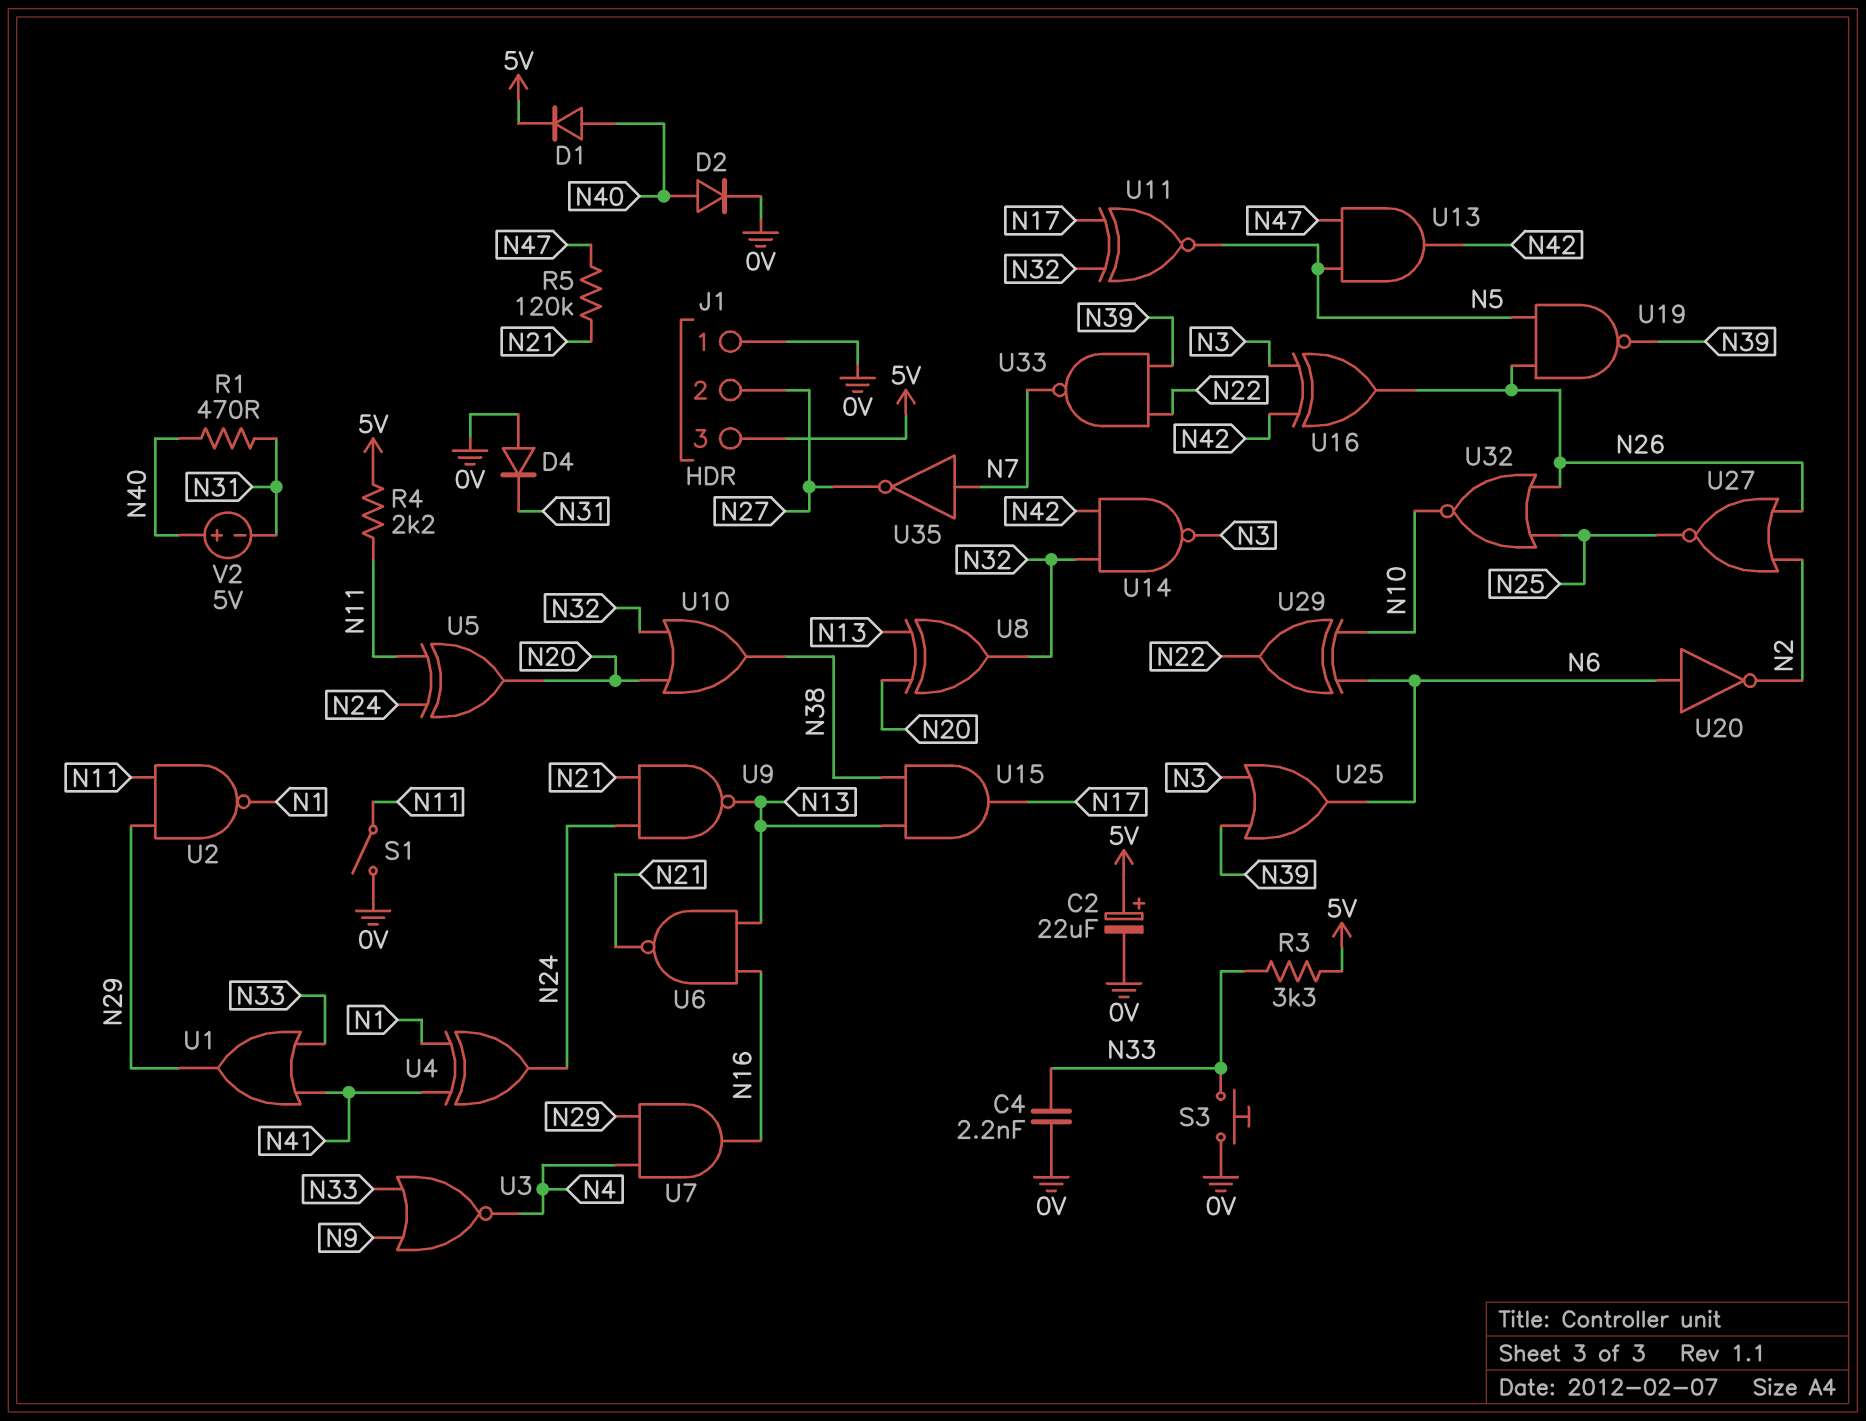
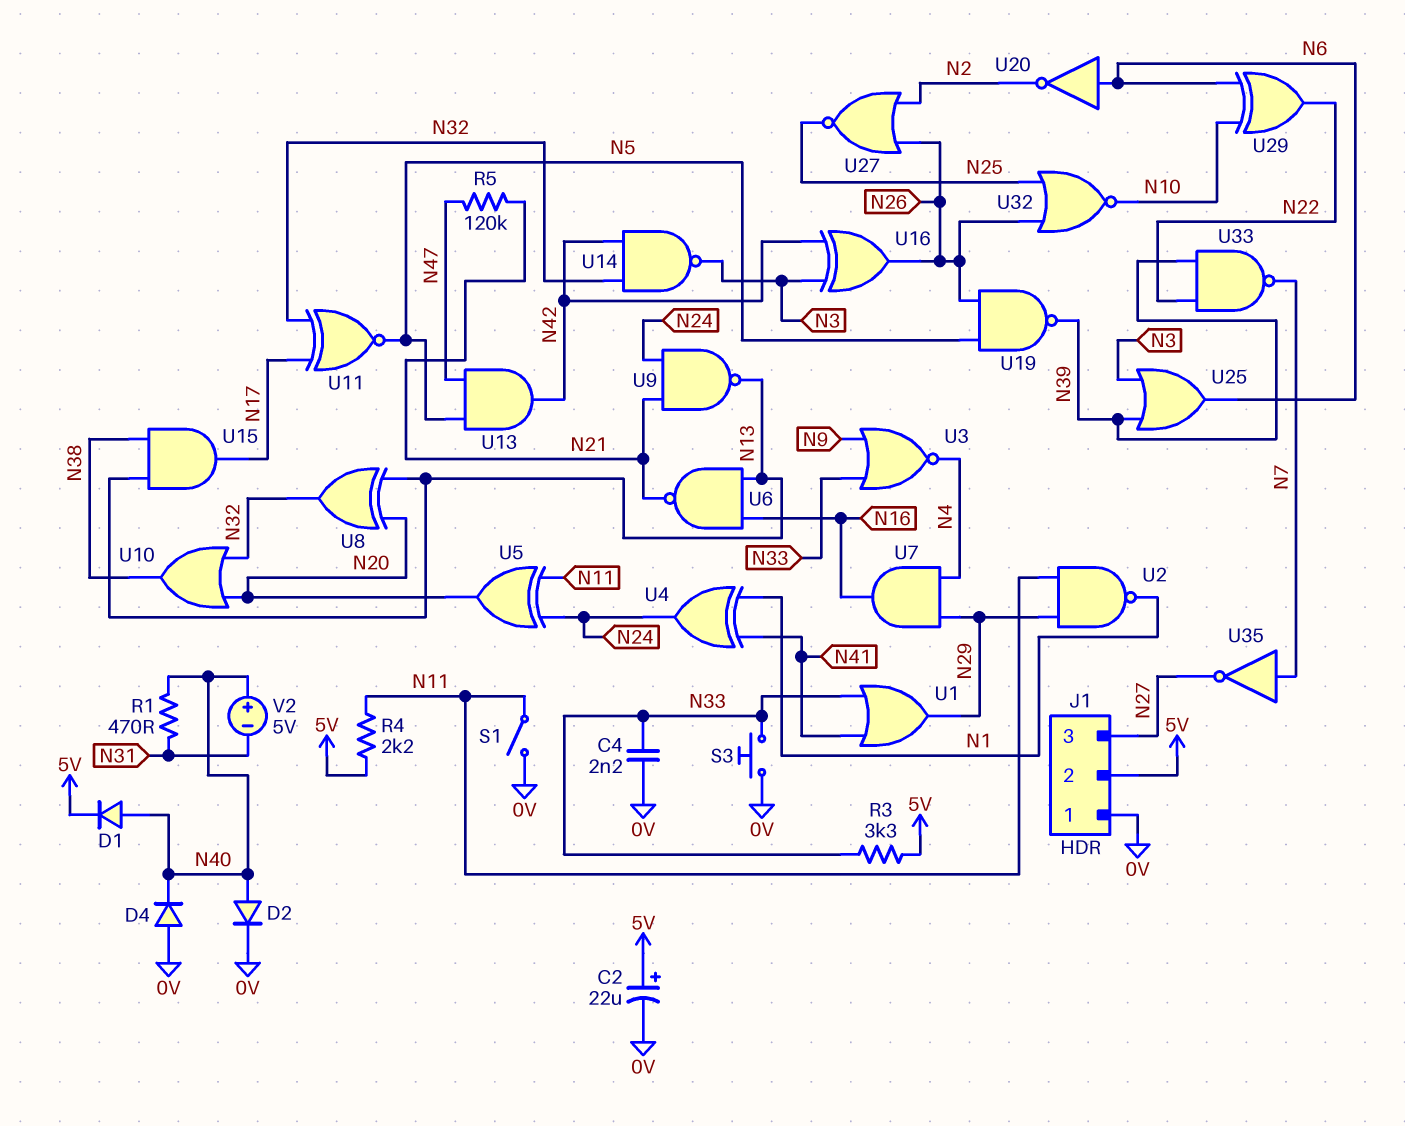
D4: diode (A 0V, K N31) -> diode (A 0V, K N40)
J1 pin 2: N27 -> 5V
J1 pin 3: 5V -> N27

